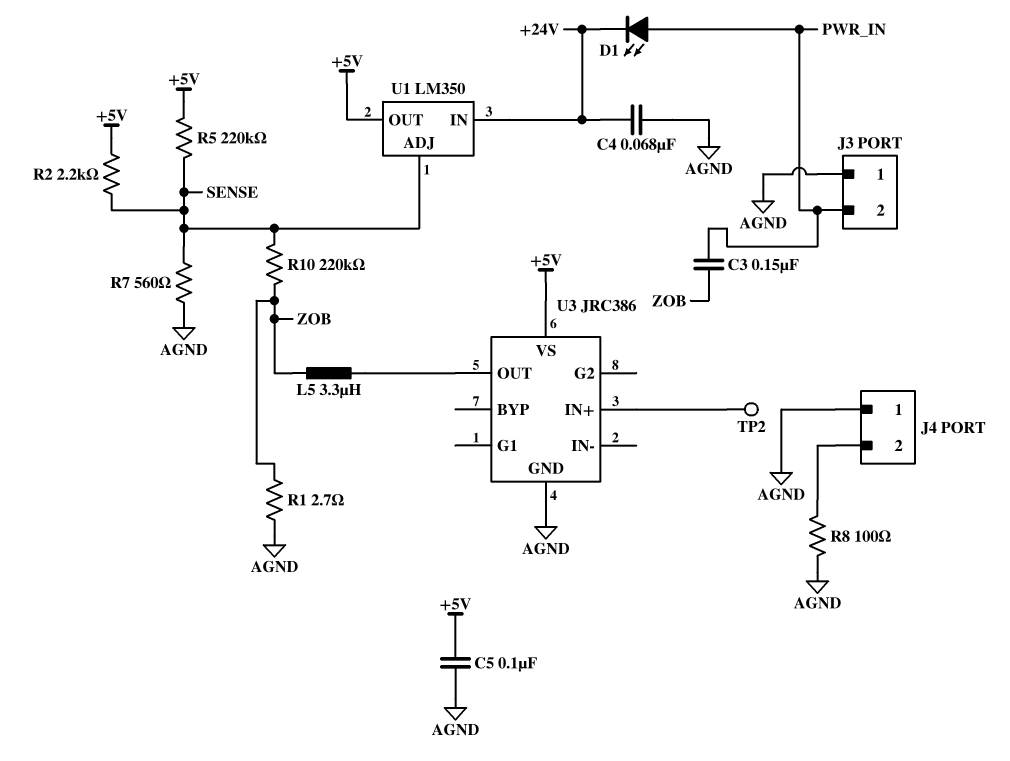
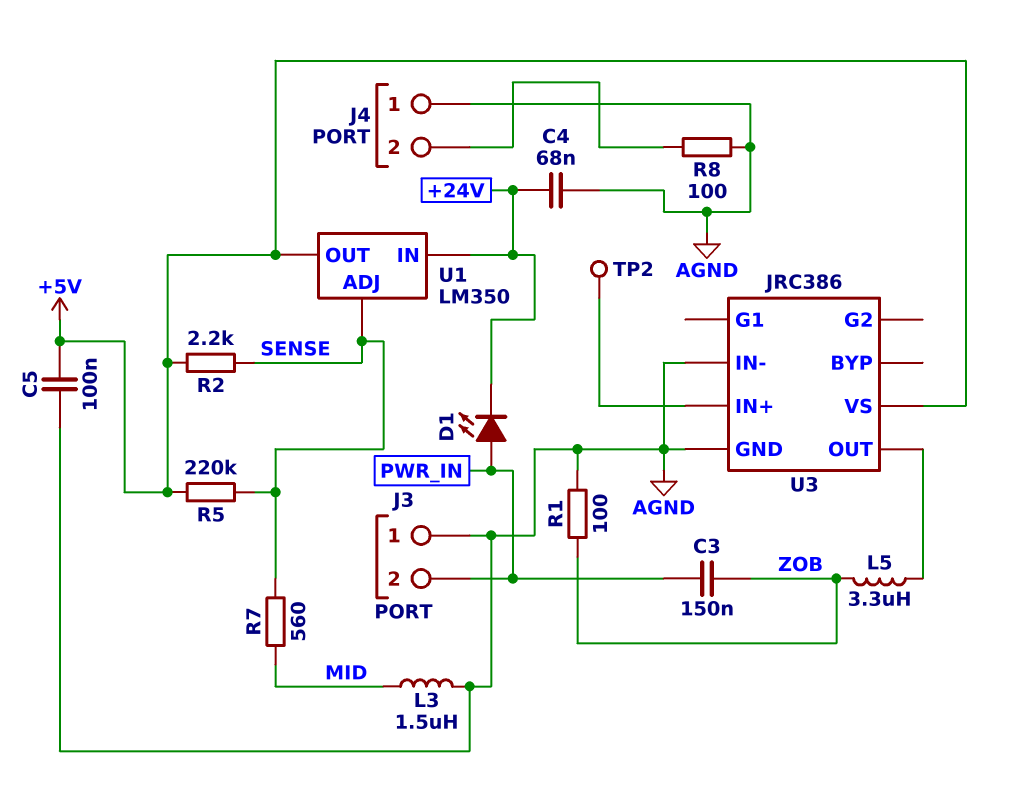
L3: none -> 1.5uH (AGND, MID)
R1: 2.7 (AGND, ZOB) -> 100 (AGND, ZOB)
R7: 560 (AGND, SENSE) -> 560 (MID, SENSE)
R10: 220k (SENSE, ZOB) -> none
U3 pin IN-: none -> AGND

